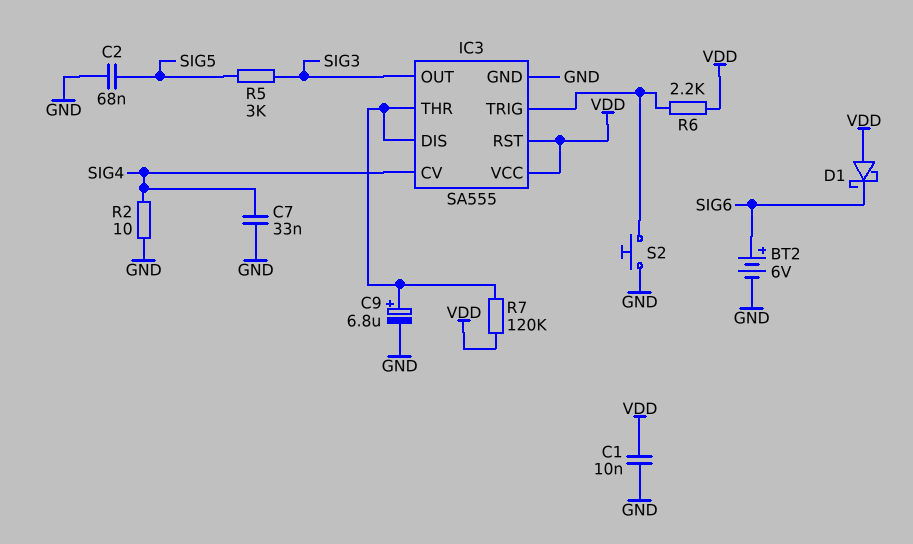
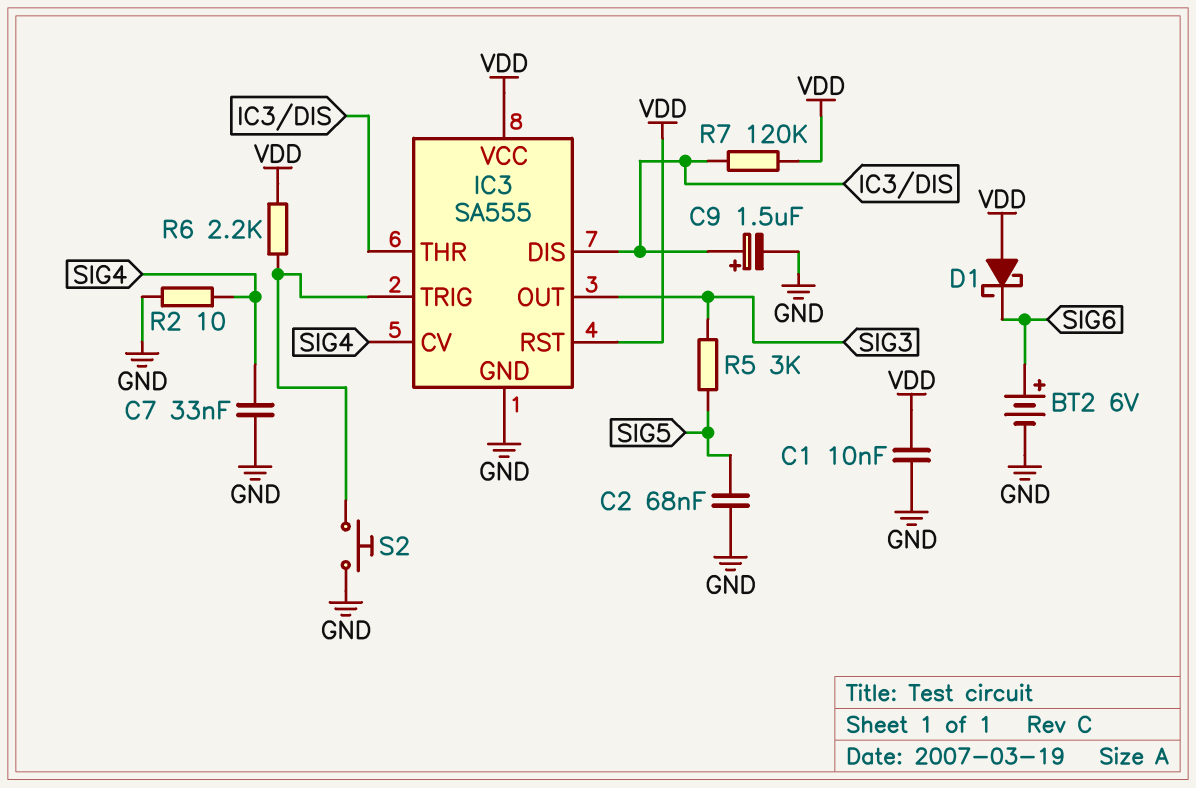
C9: 6.8uF (plus IC3/DIS, minus GND) -> 1.5uF (plus IC3/DIS, minus GND)

